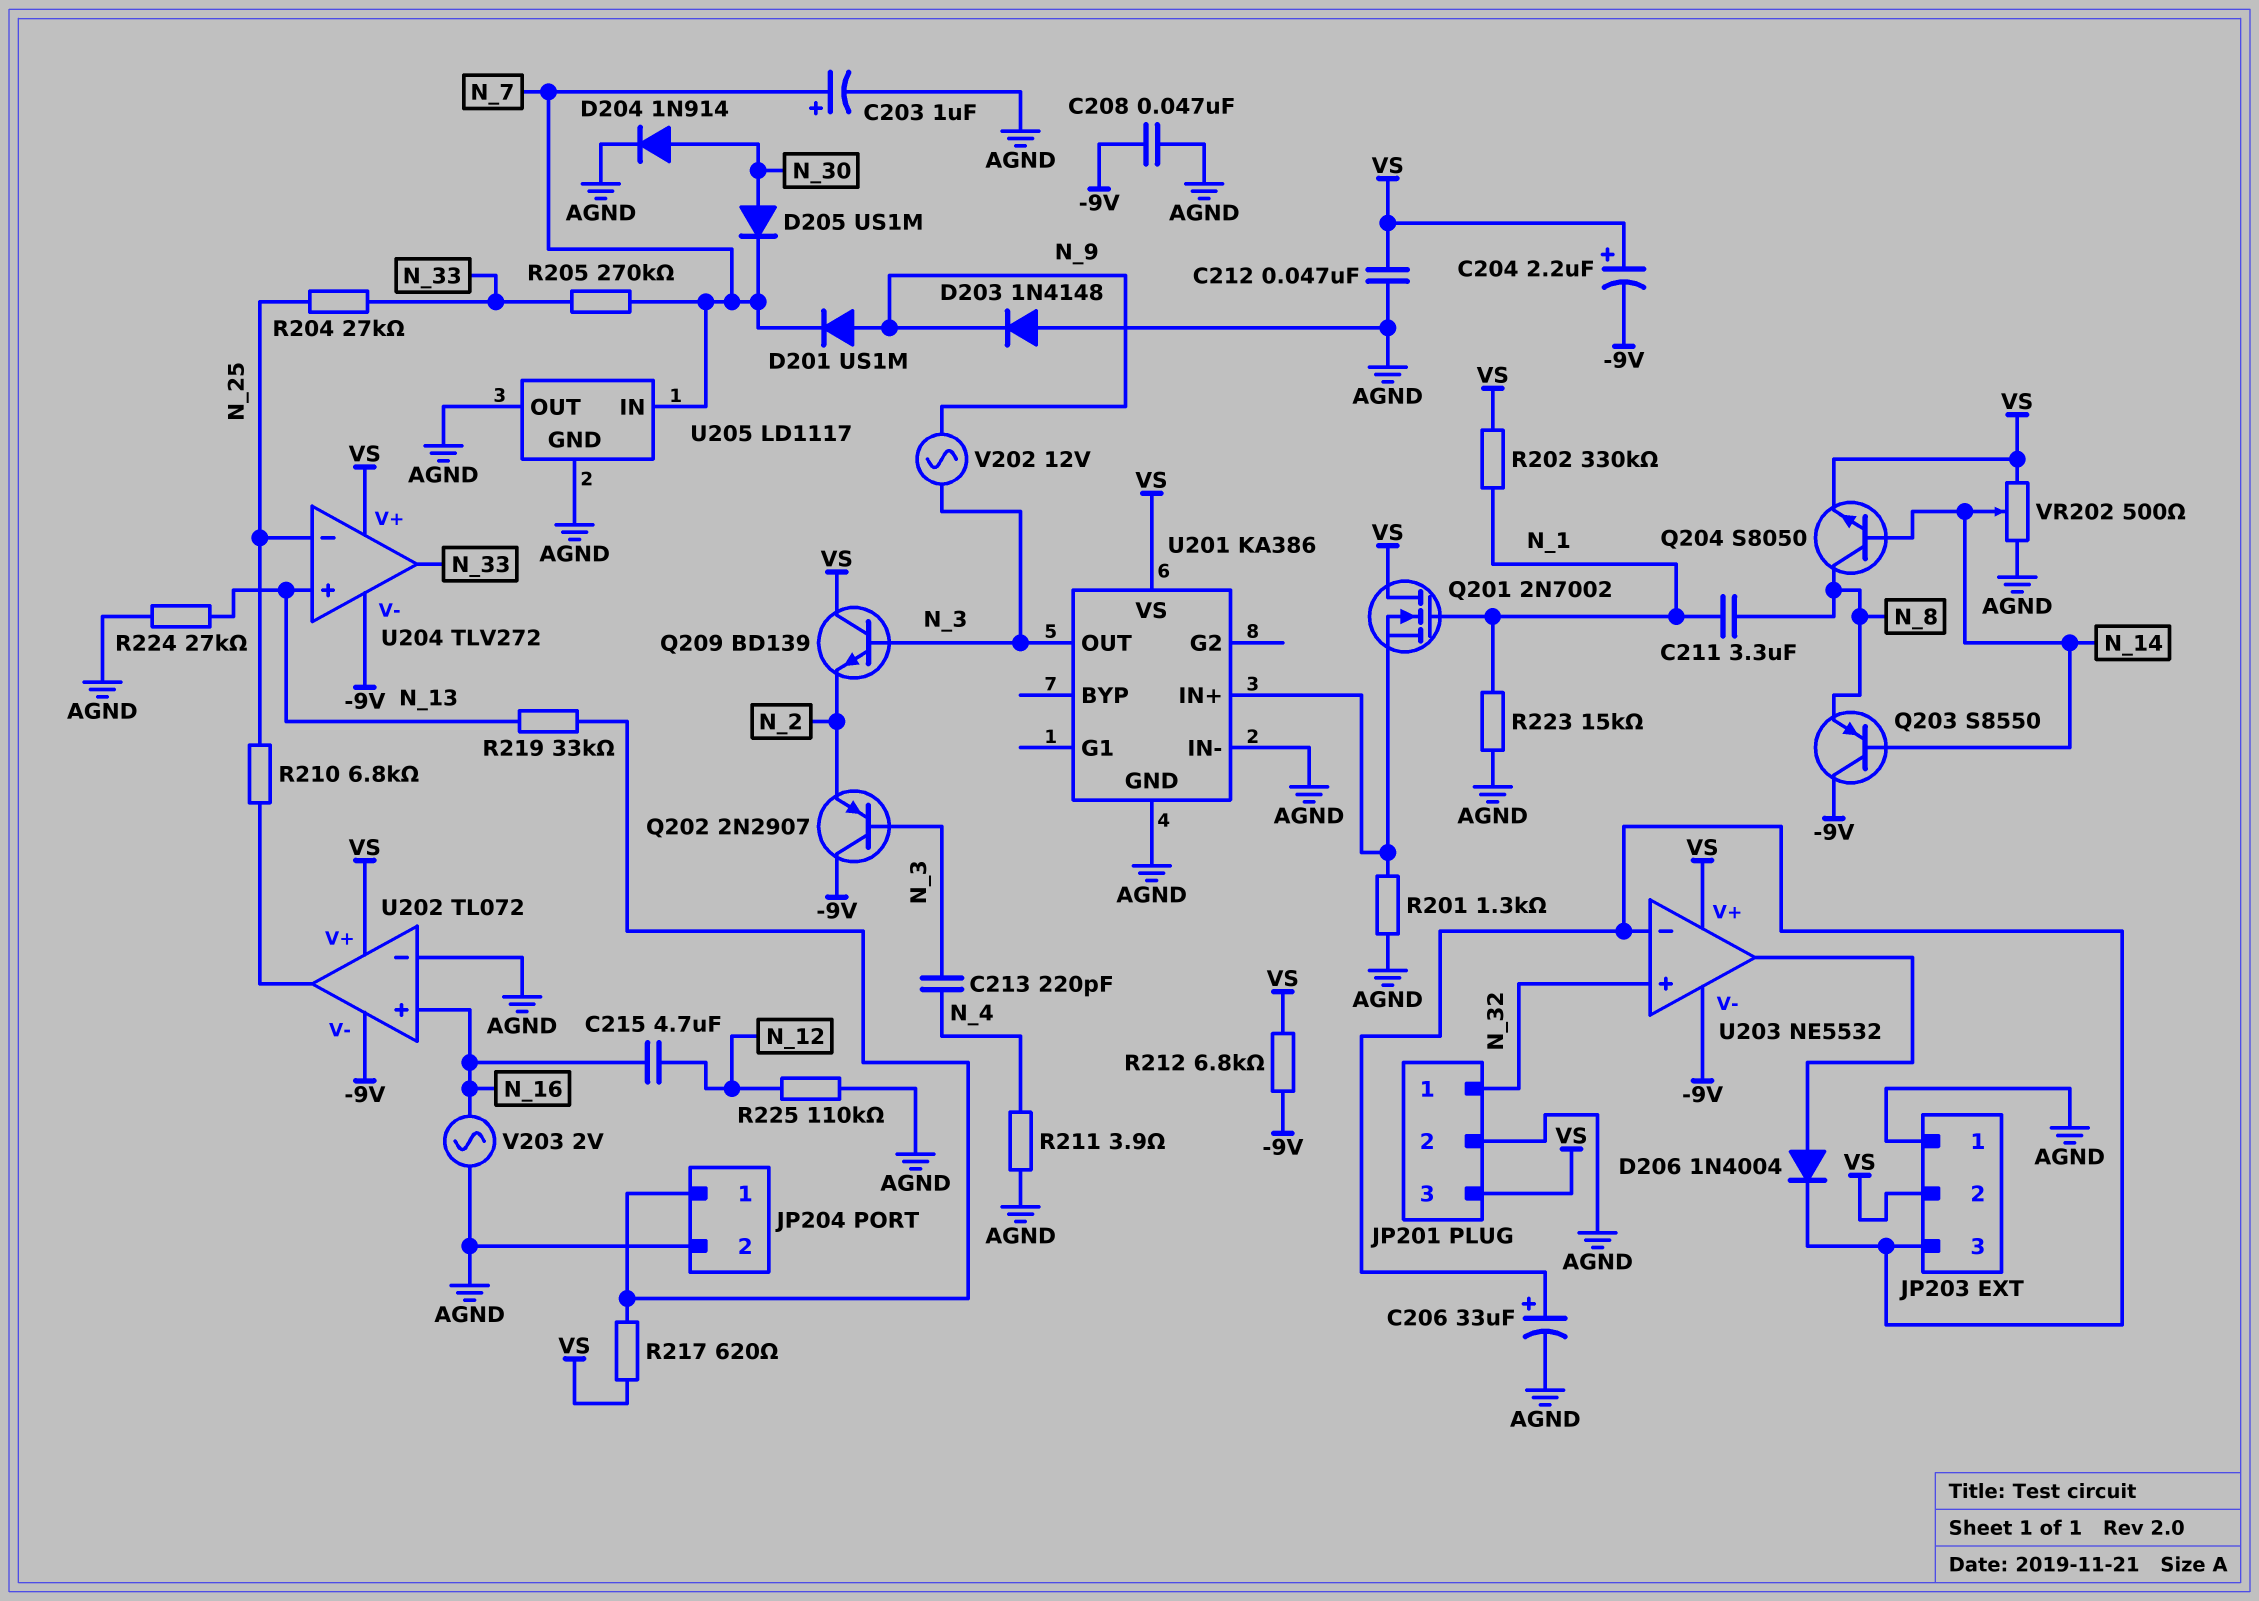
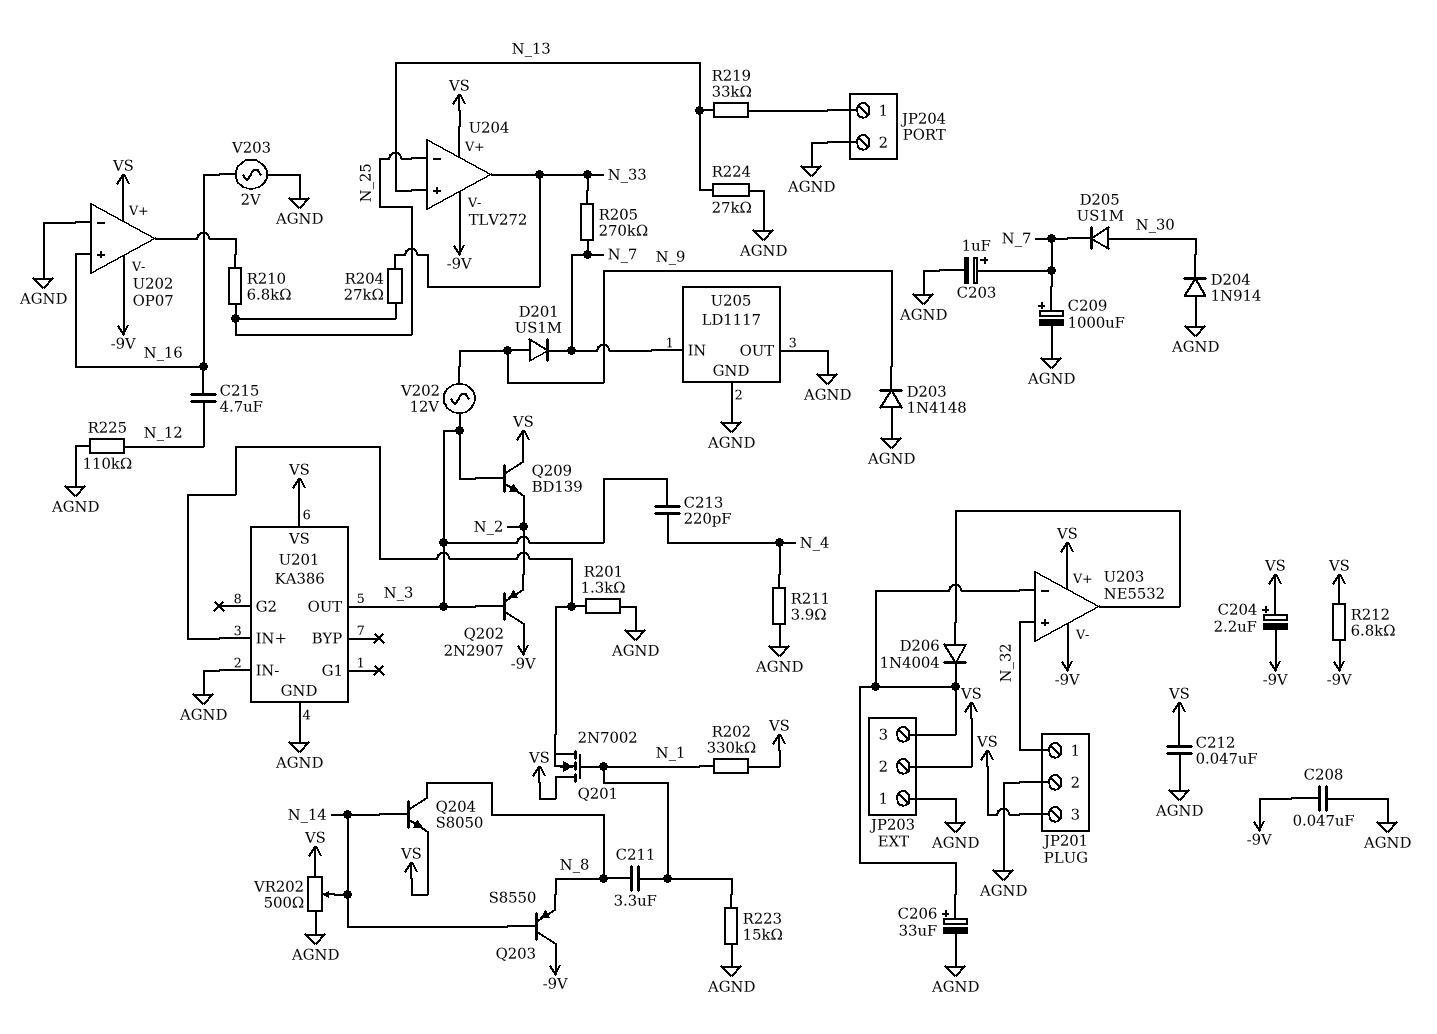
C209: none -> 1000uF (plus N_7, minus AGND)
D204: diode 1N914 (A N_30, K AGND) -> diode 1N914 (A AGND, K N_30)
R217: 620 (JP204/1, VS) -> none
U202: TL072 -> OP07

